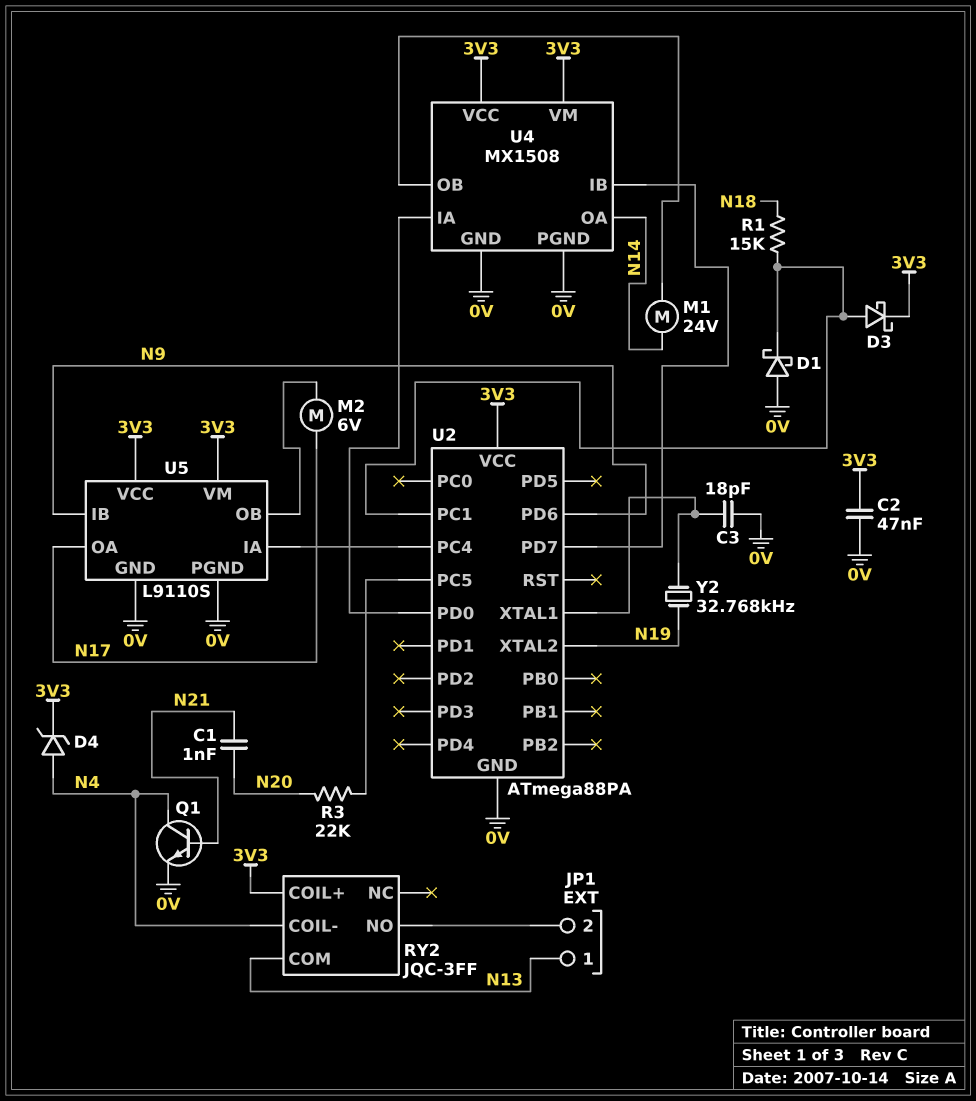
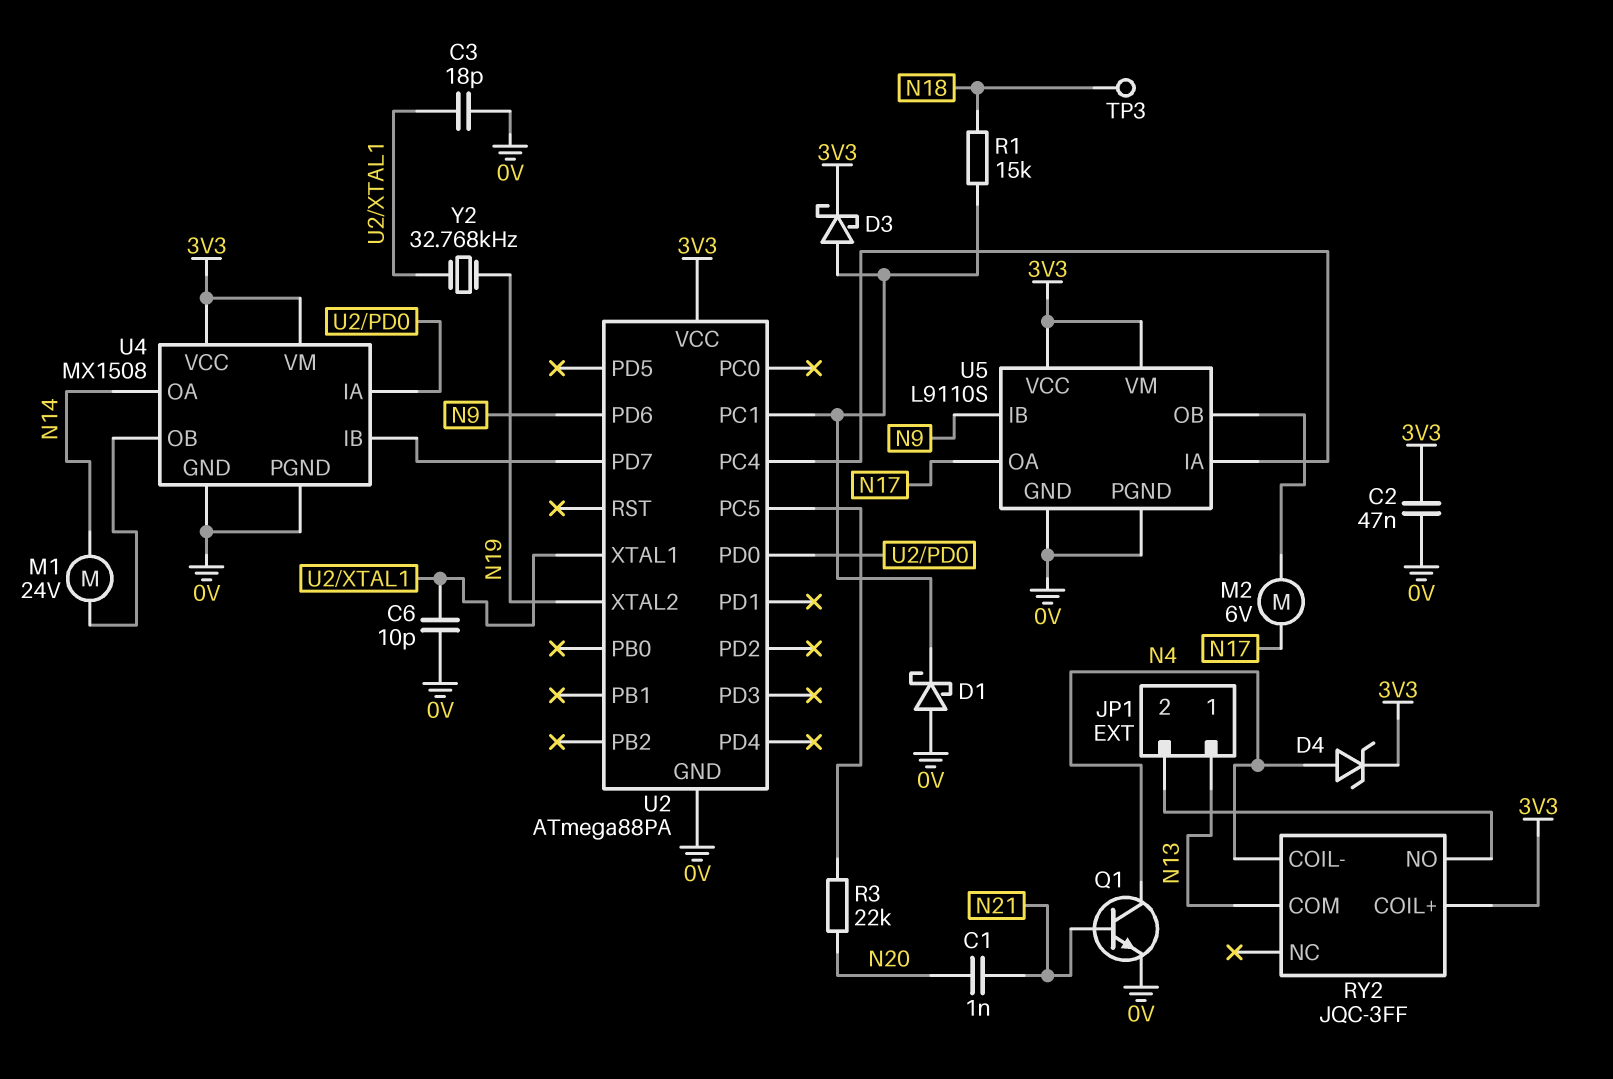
C6: none -> 10pF (0V, U2/XTAL1)
TP3: none -> test point (N18)

